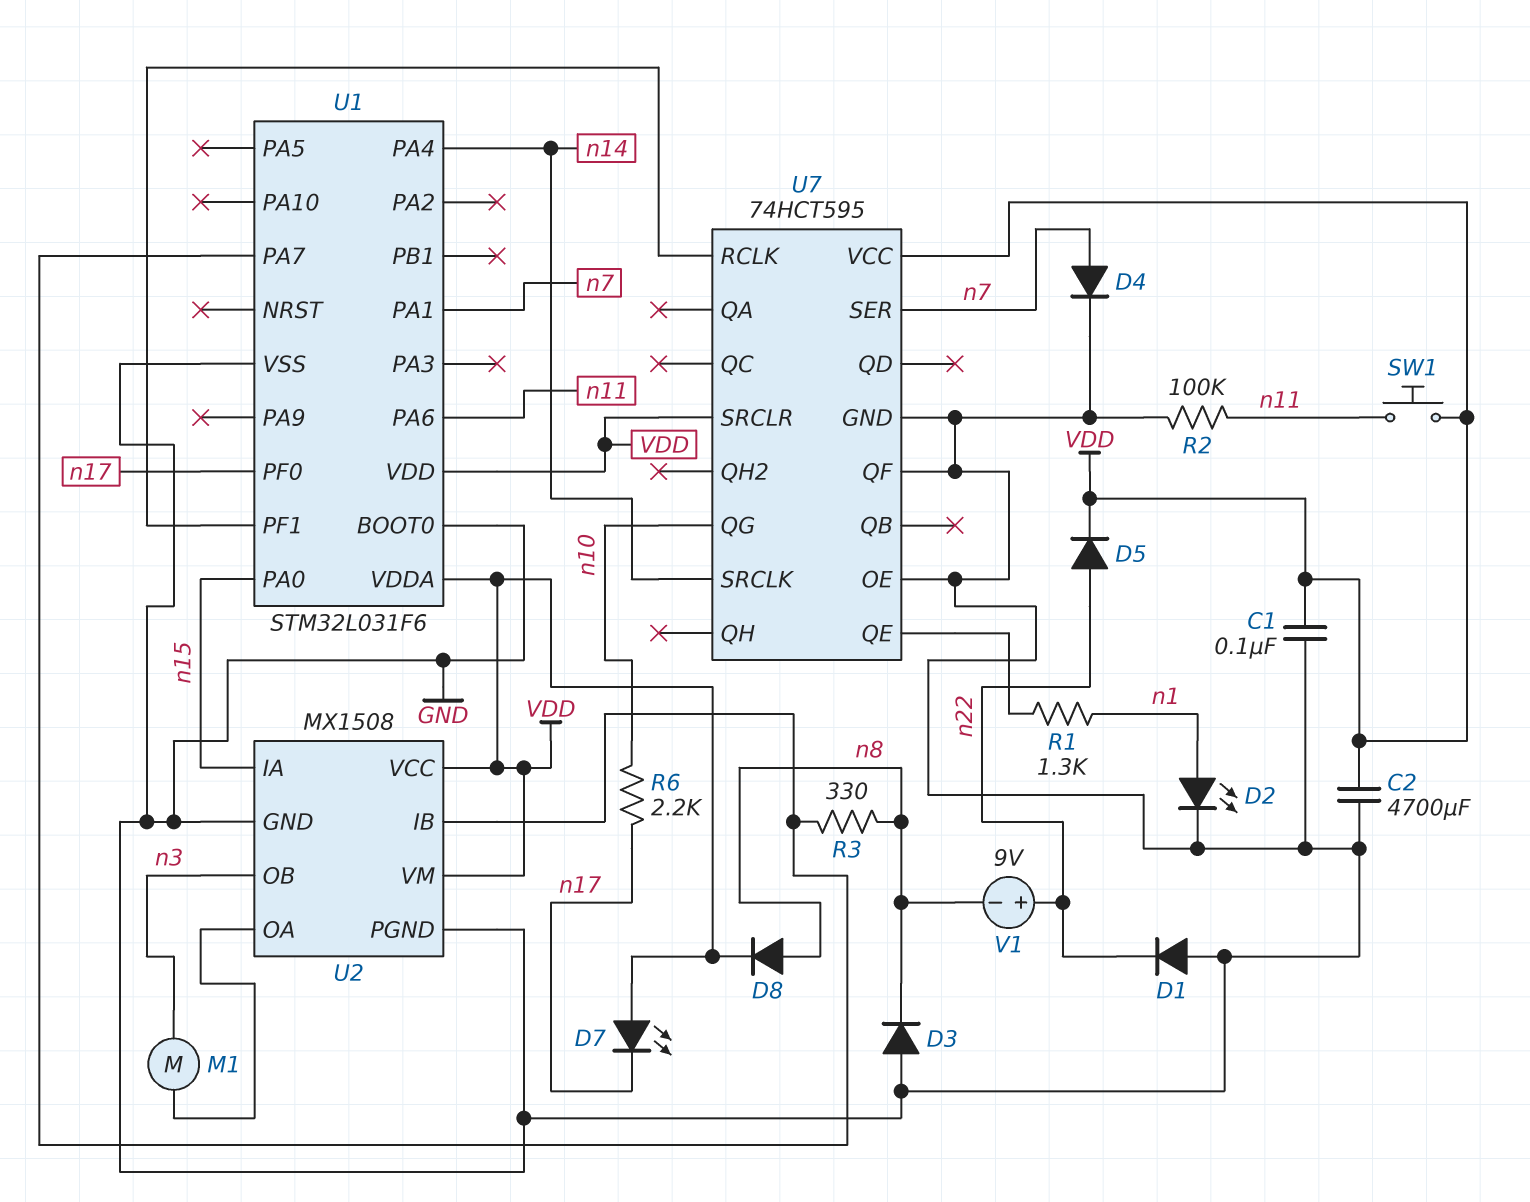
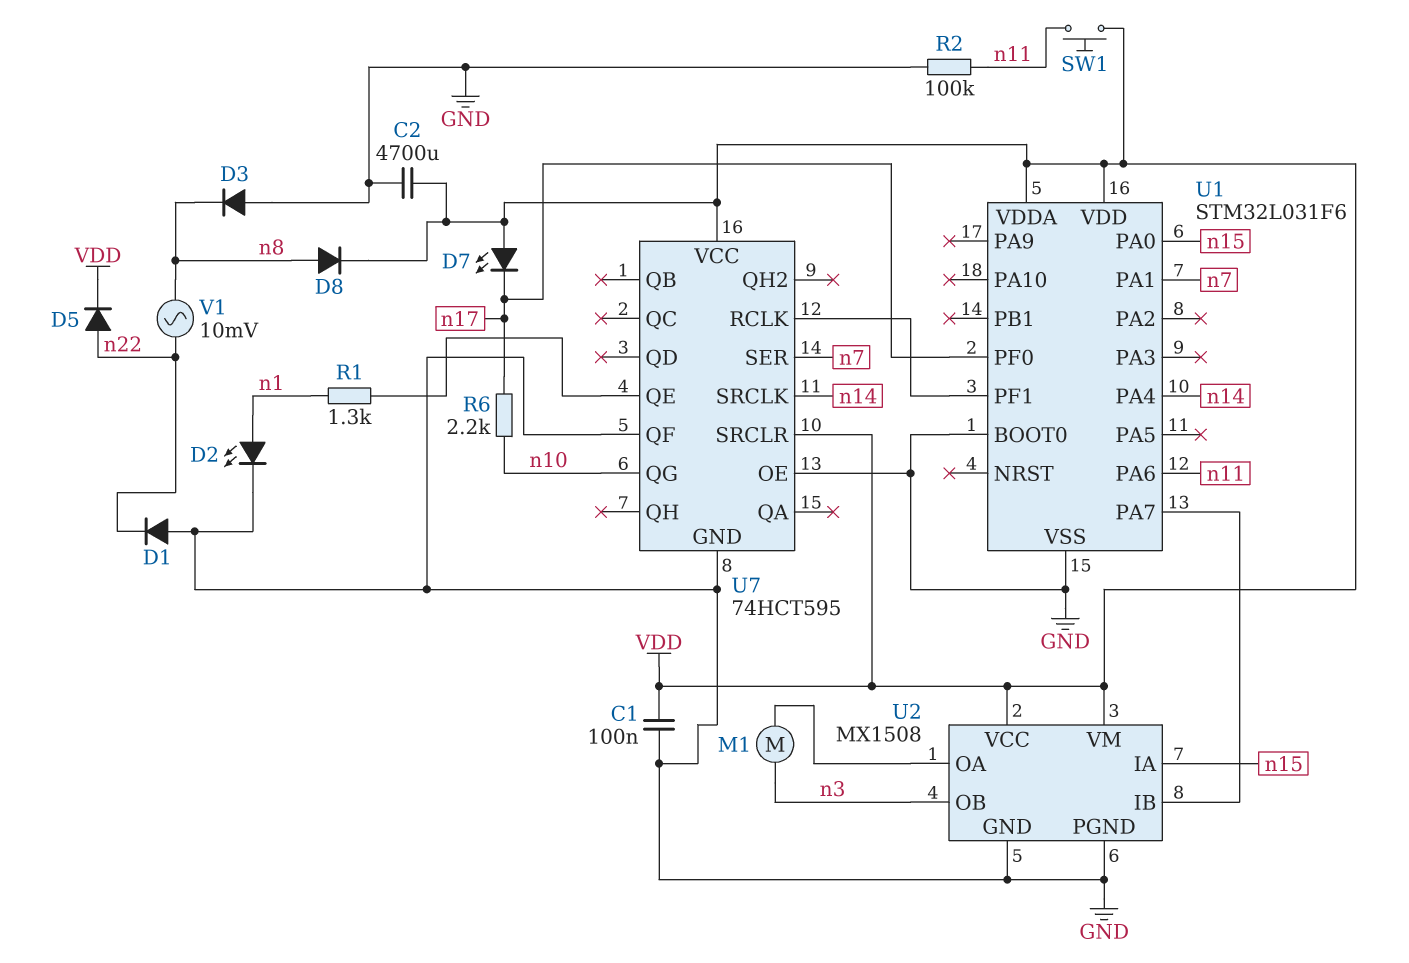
D4: diode (A n7, K GND) -> none
R3: 330 (U1/PA7, n8) -> none
V1: 9V (plus n22, minus n8) -> AC 10mV (n8, n22)

